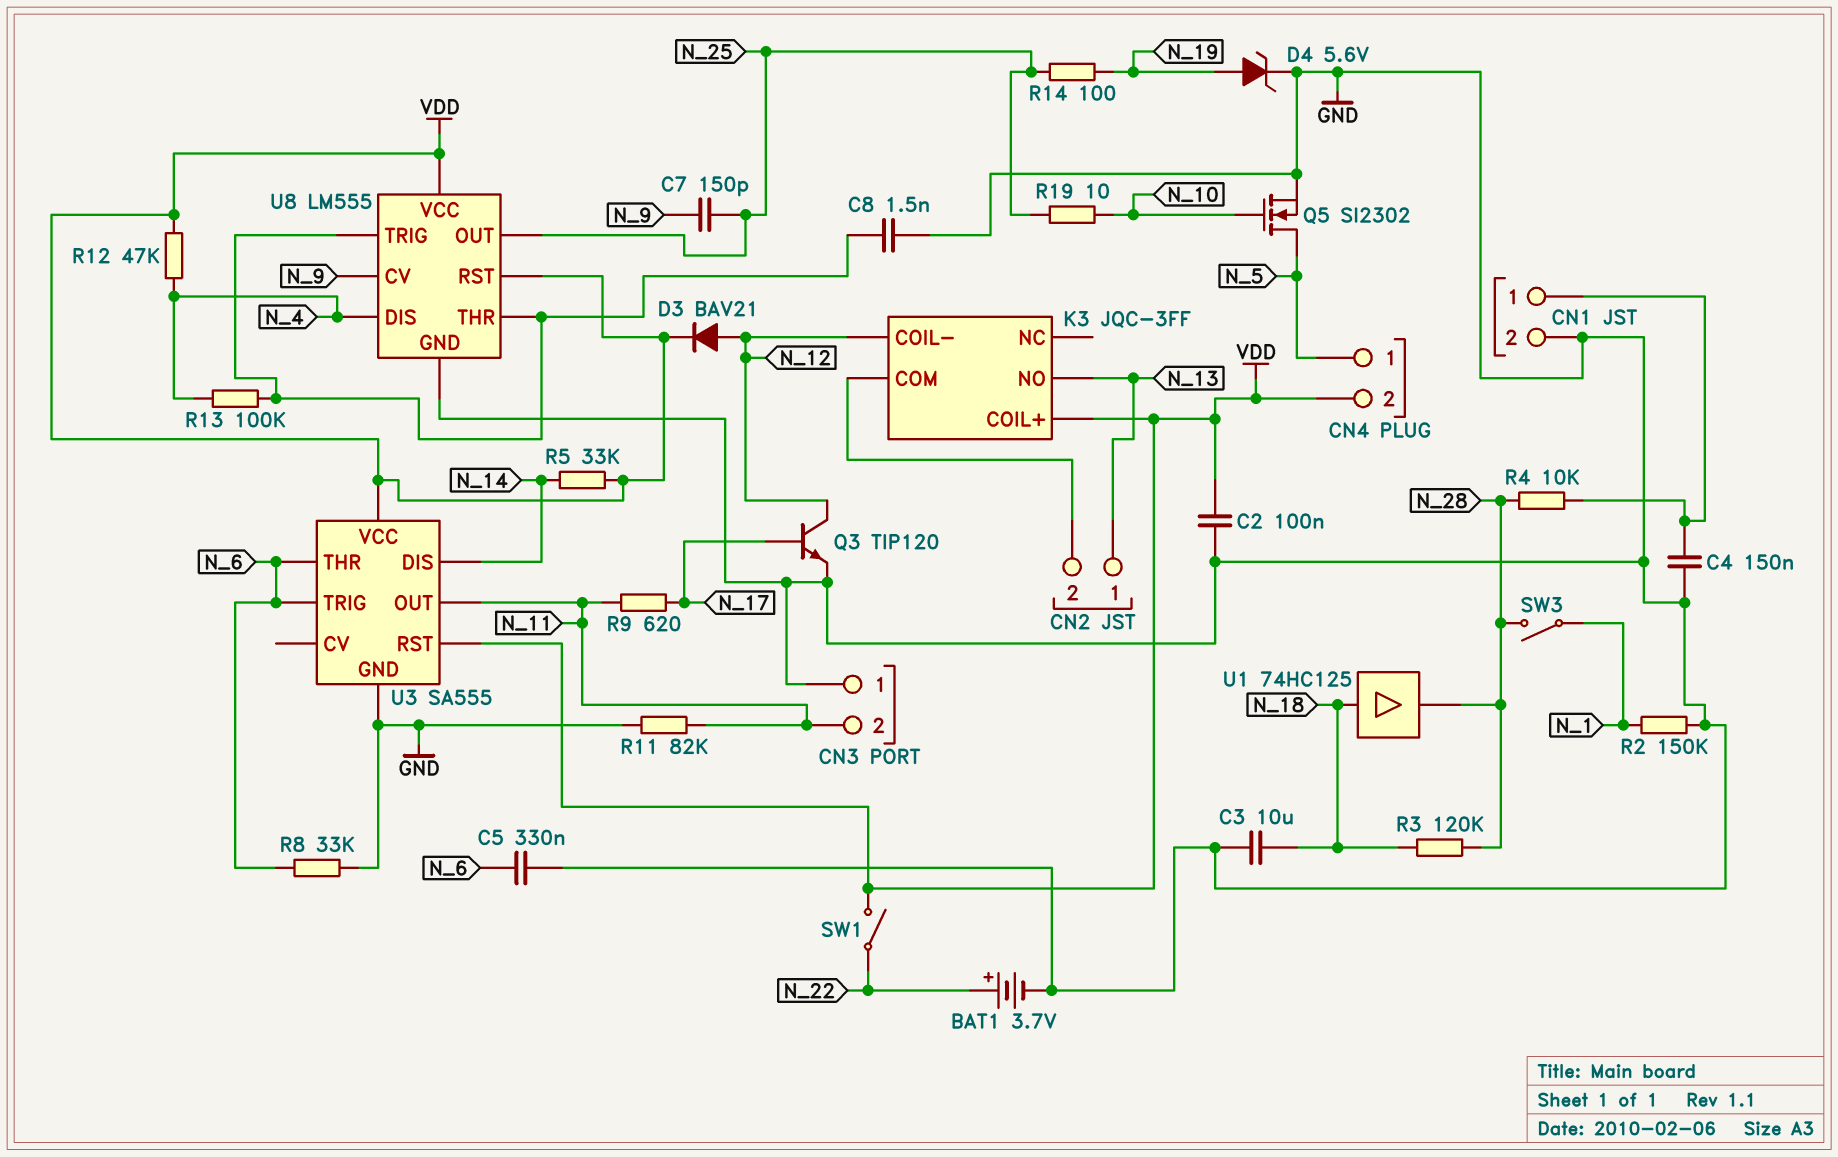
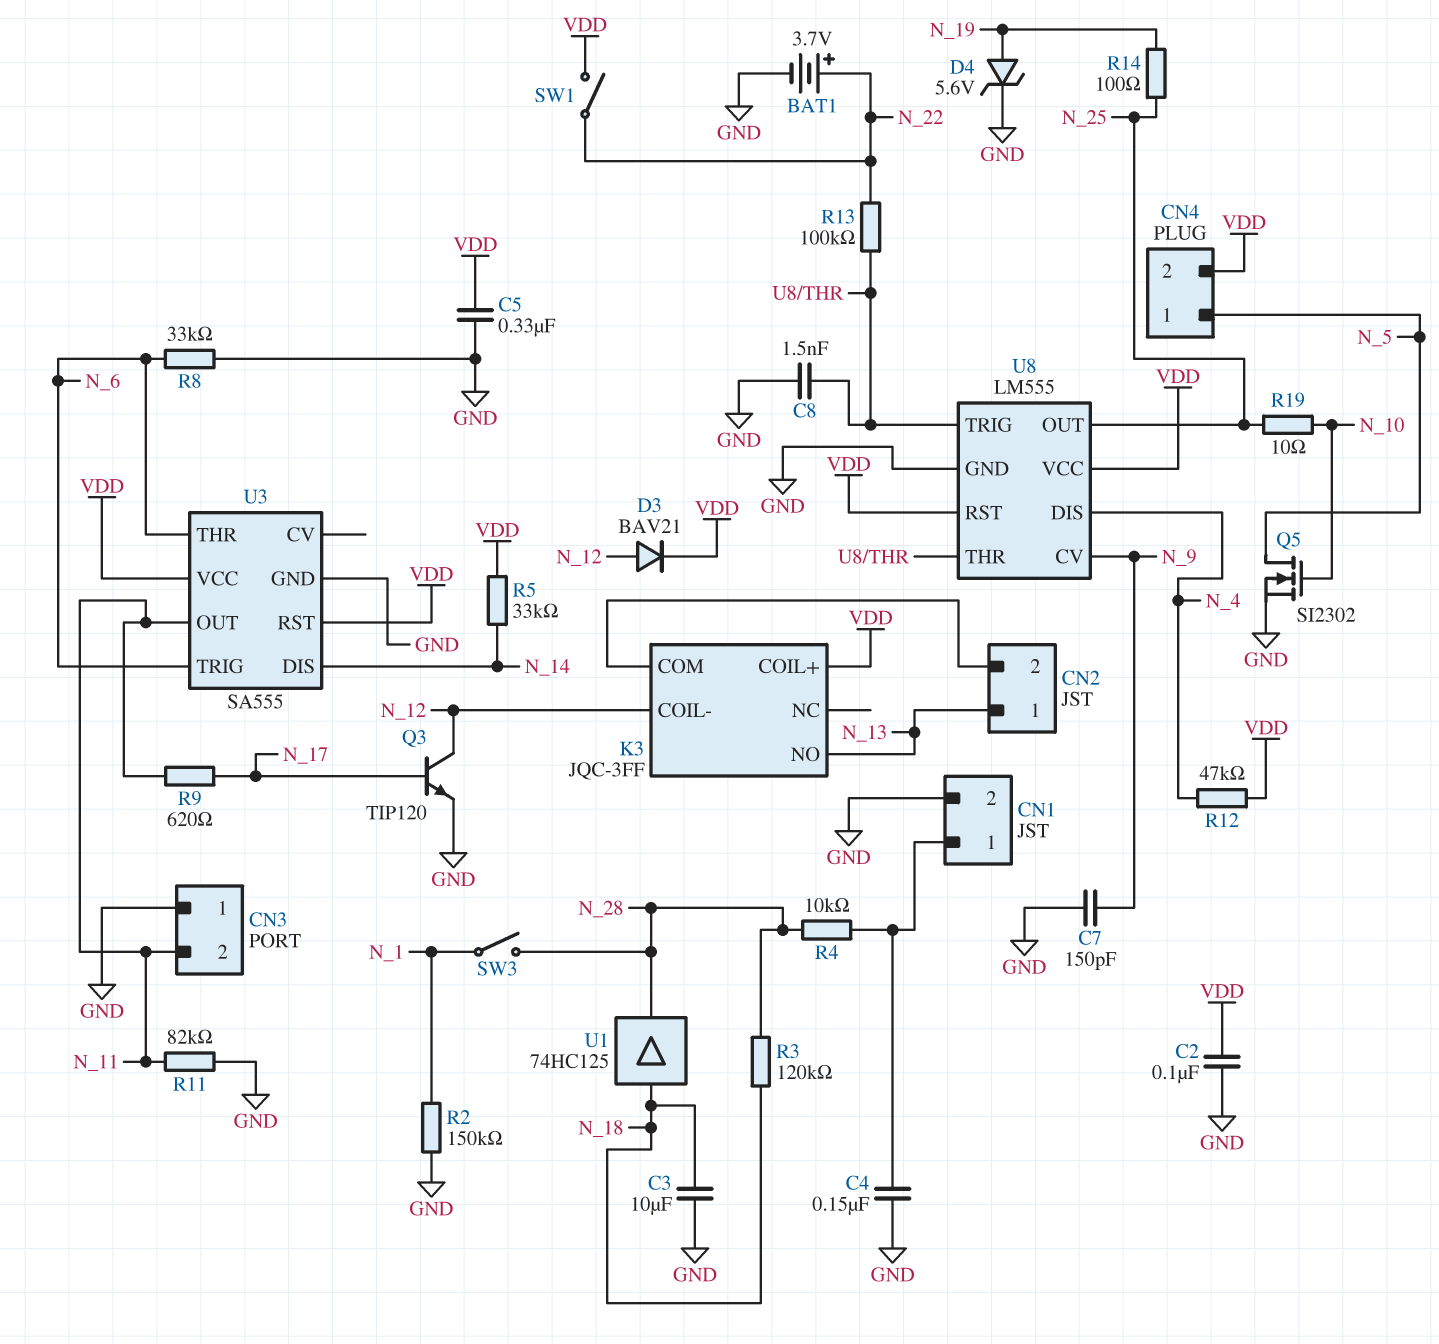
C5: 330nF (GND, N_6) -> 330nF (GND, VDD)
C7: 150pF (N_9, N_25) -> 150pF (GND, N_9)
R13: 100k (N_4, U8/THR) -> 100k (N_22, U8/THR)

